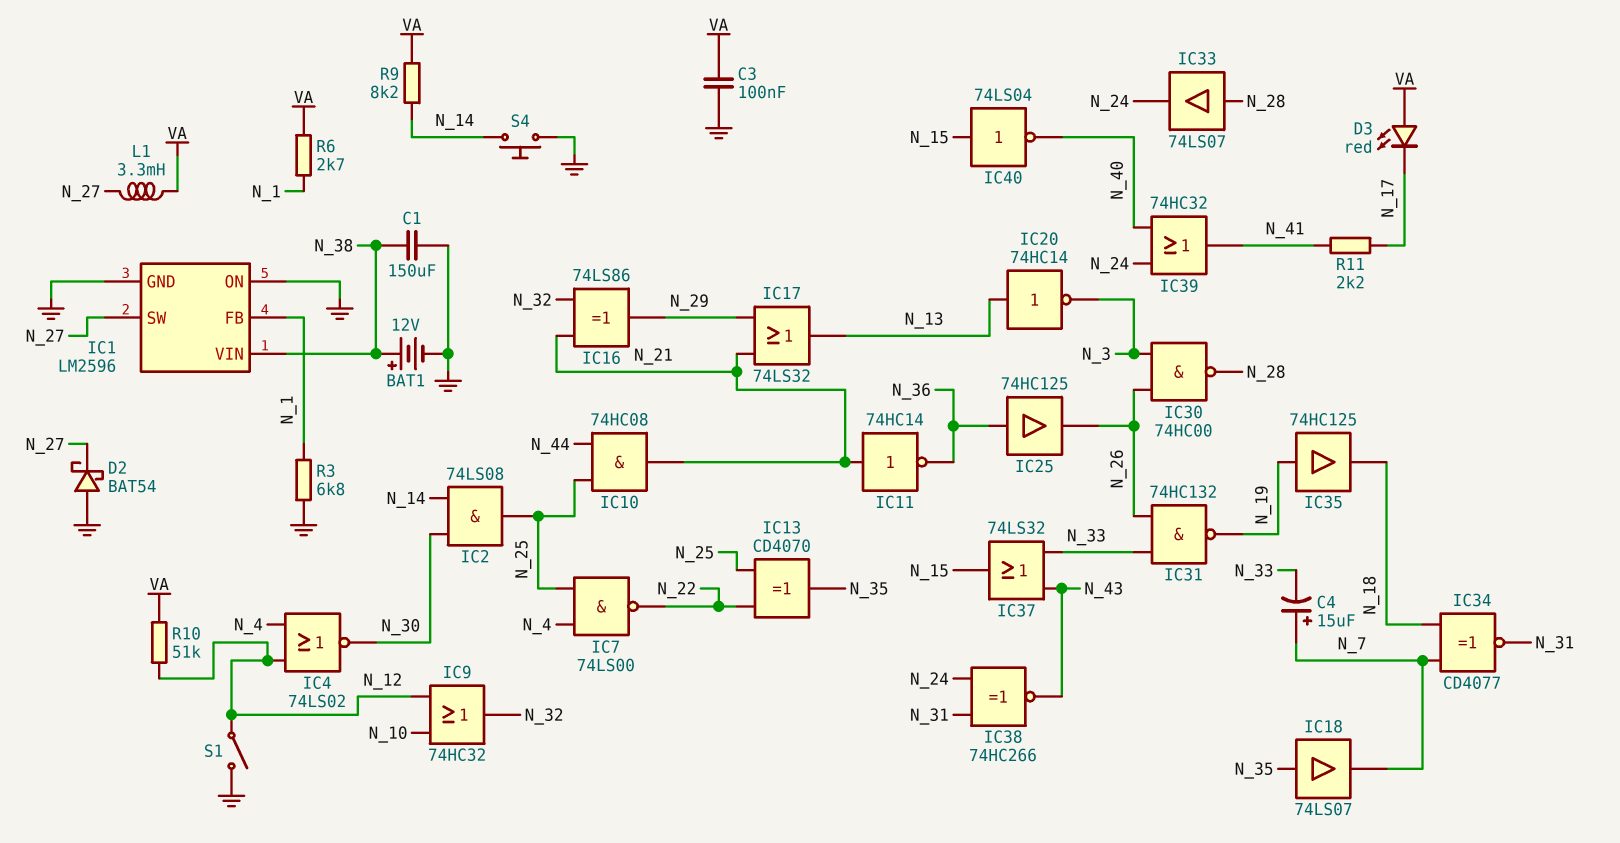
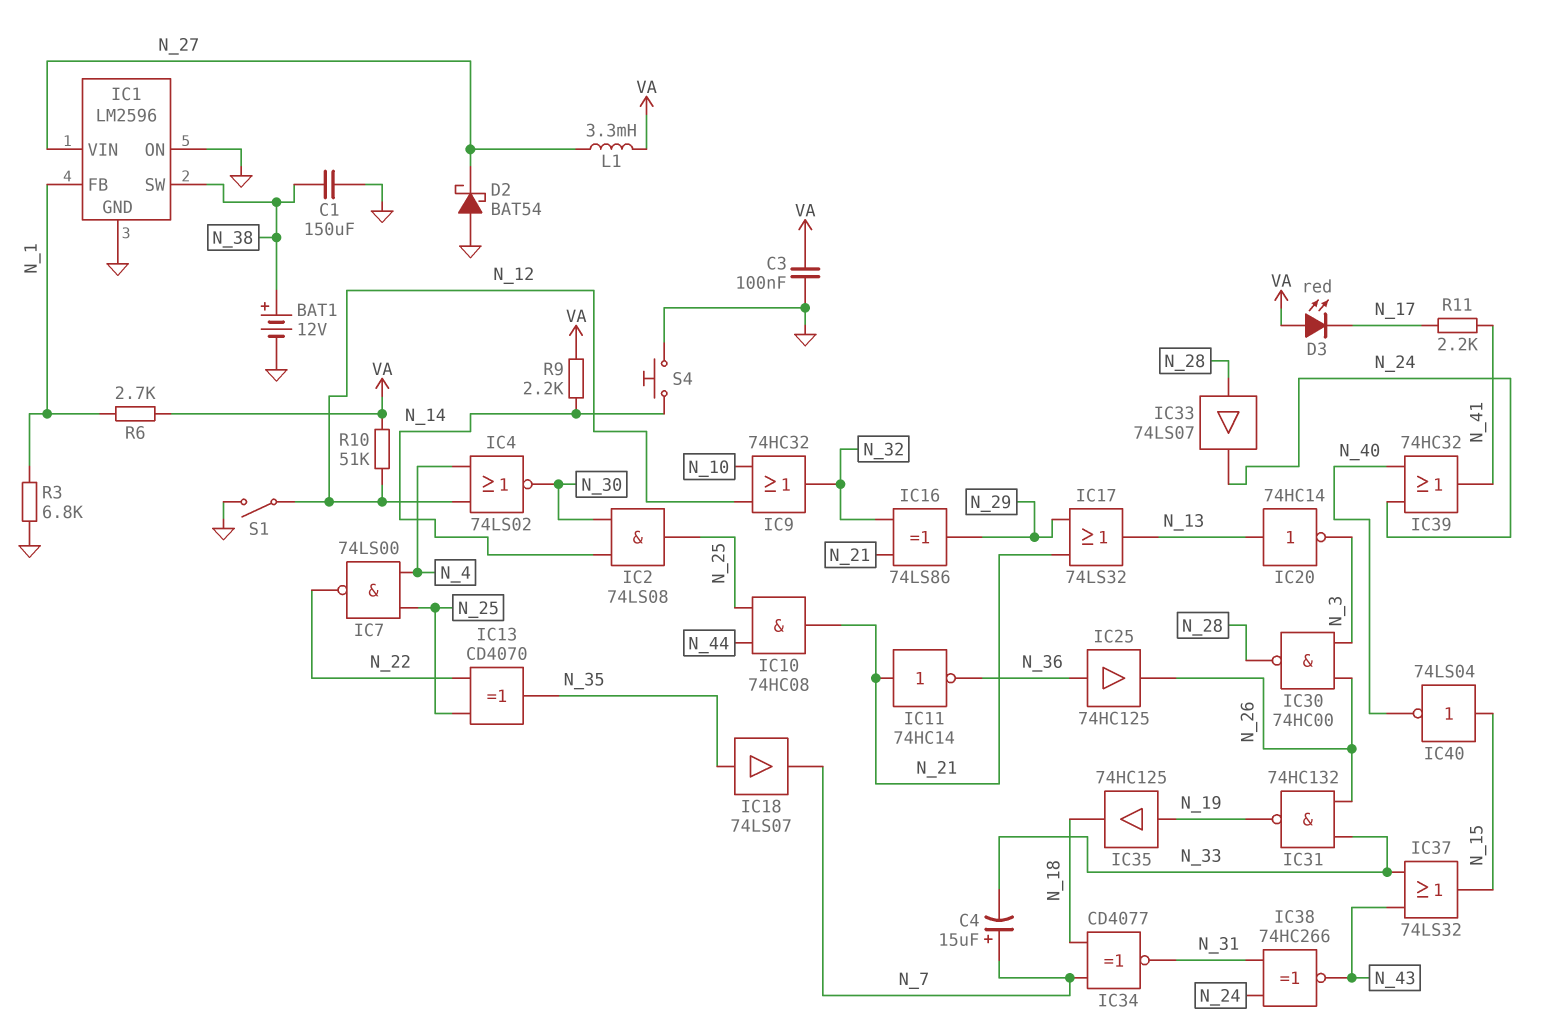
IC1 pin SW: N_27 -> N_38
IC1 pin VIN: N_38 -> N_27
R9: 8.2k (N_14, VA) -> 2.2k (N_14, VA)

